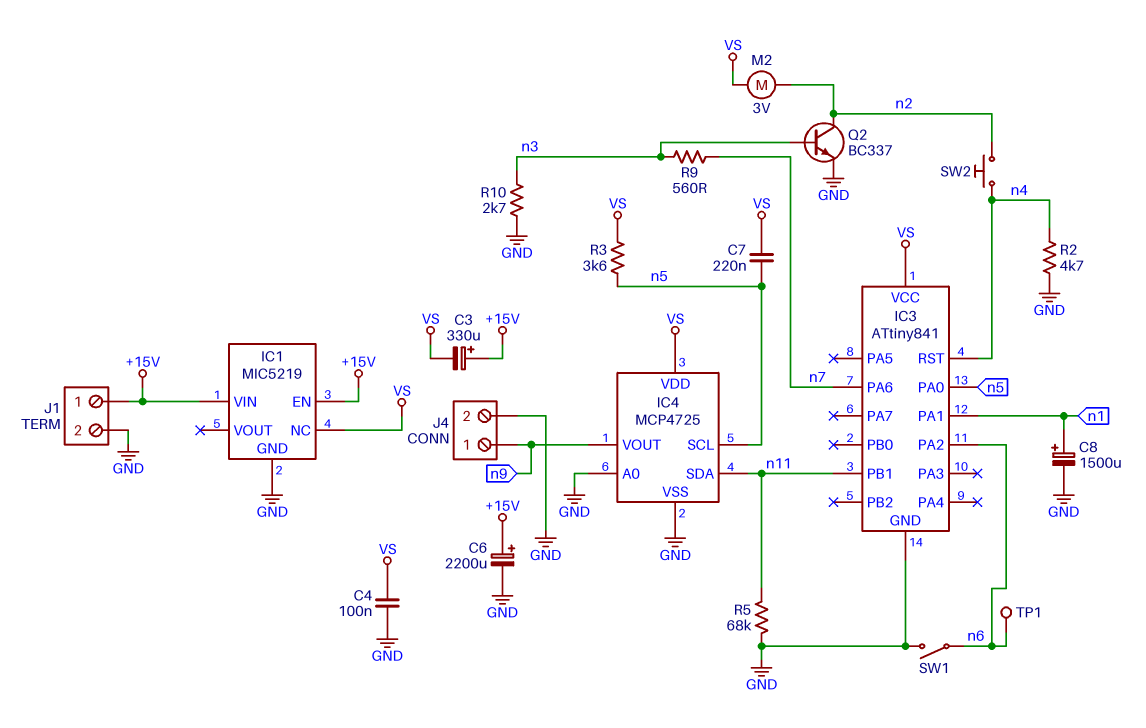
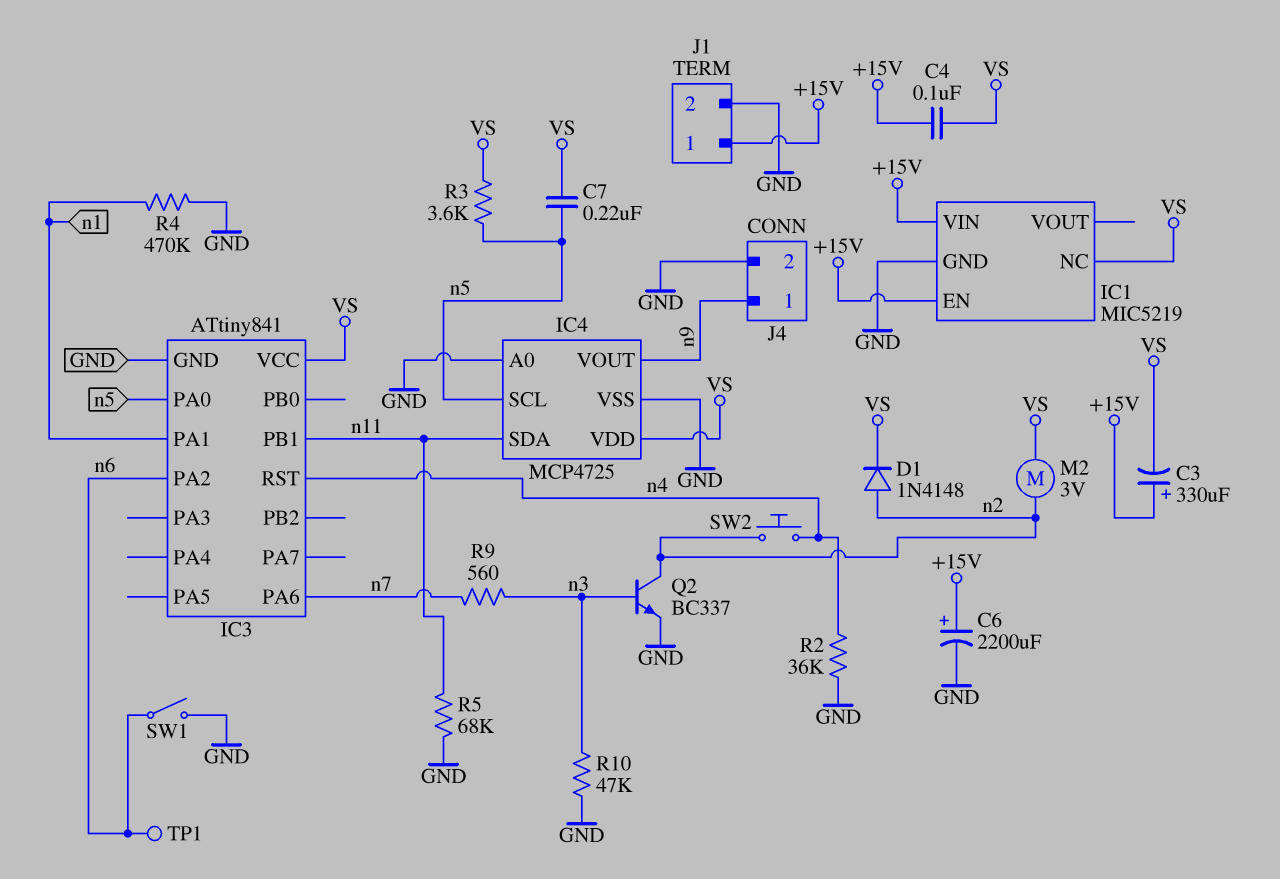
C4: 100nF (GND, VS) -> 100nF (+15V, VS)
C8: 1500uF (plus n1, minus GND) -> none
D1: none -> diode 1N4148 (A n2, K VS)
R2: 4.7k (GND, n4) -> 36k (GND, n4)
R4: none -> 470k (GND, n1)
R10: 2.7k (GND, n3) -> 47k (GND, n3)

